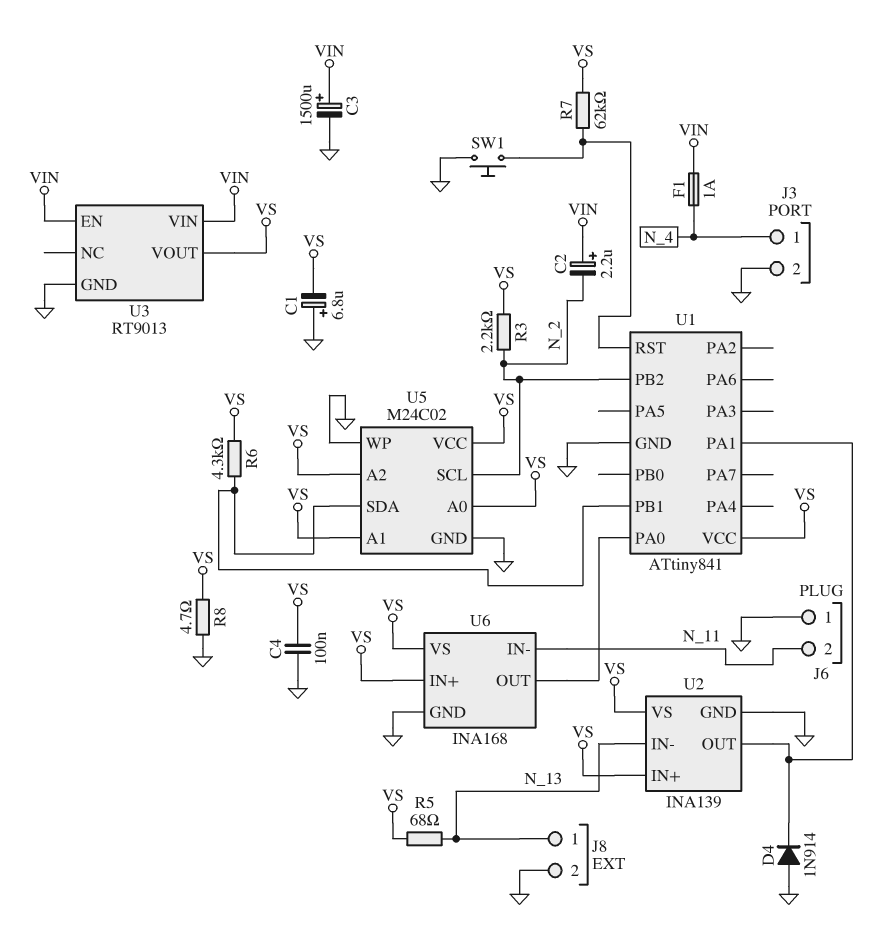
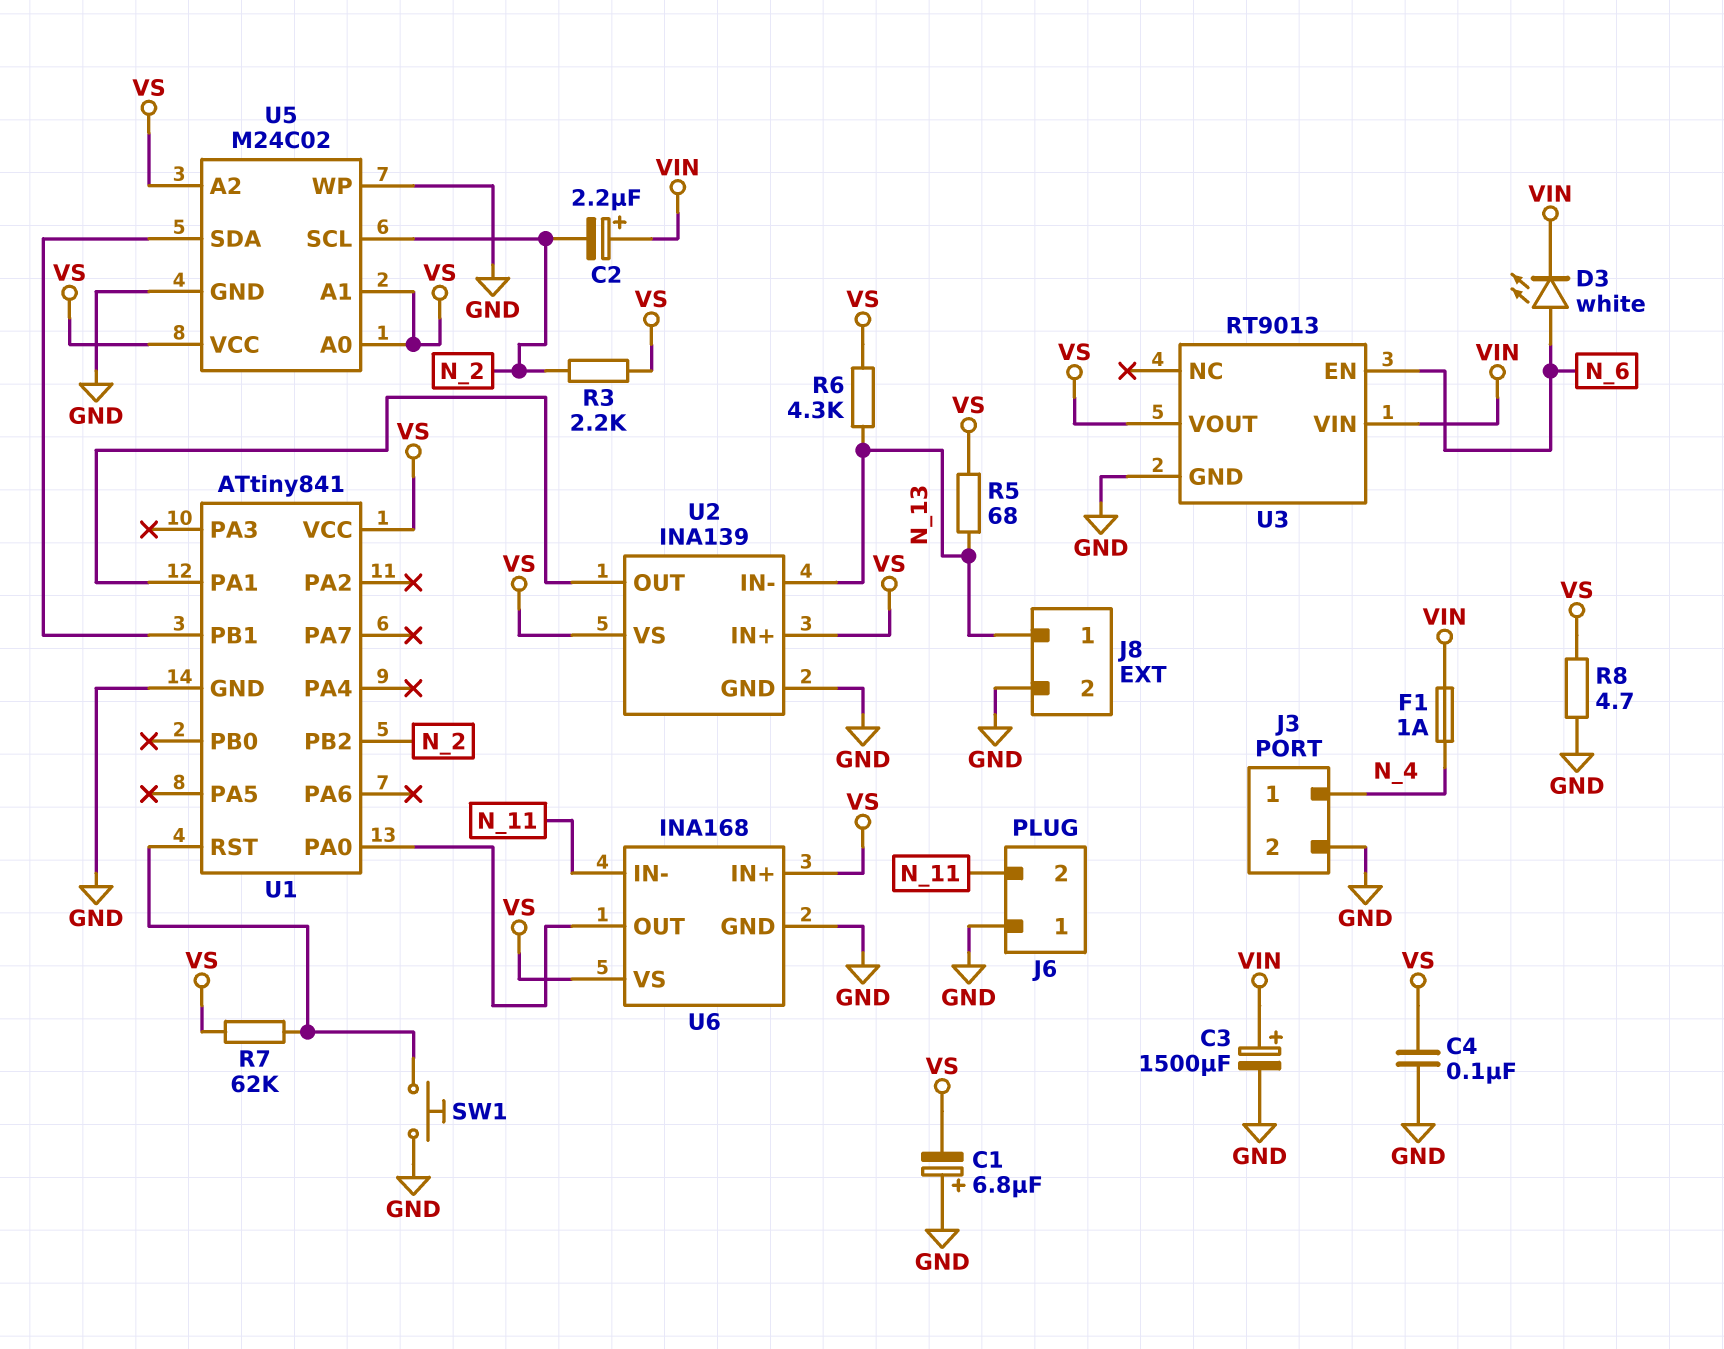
D3: none -> LED white (A N_6, K VIN)
D4: diode 1N914 (A GND, K U1/PA1) -> none
R6: 4.3k (U1/PB1, VS) -> 4.3k (N_13, VS)
U3 pin EN: VIN -> N_6

